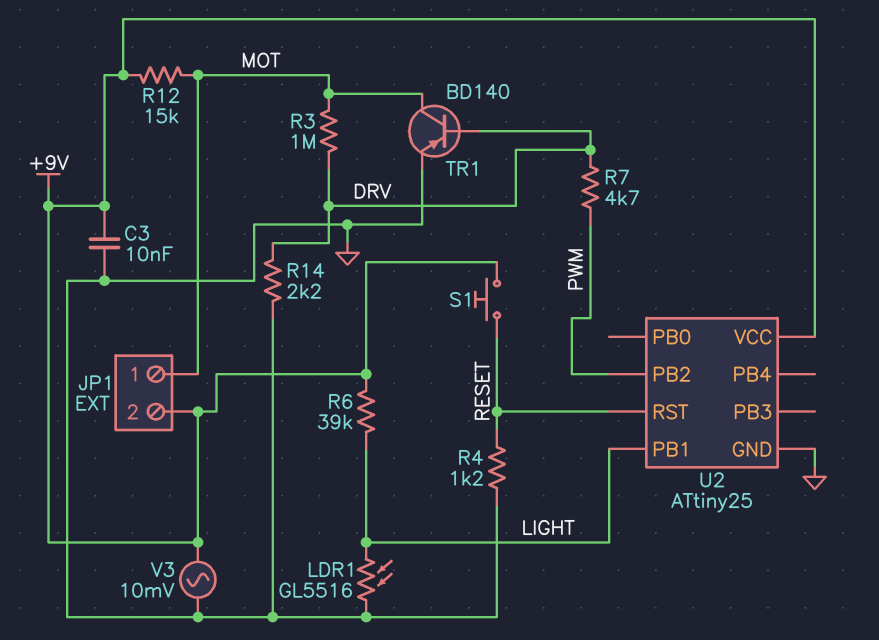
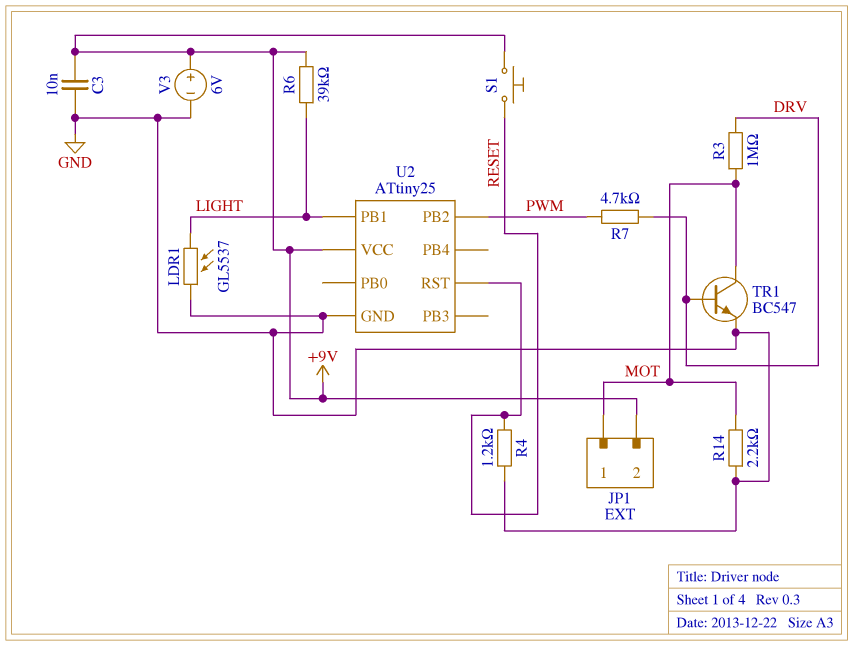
LDR1: GL5516 (GND, LIGHT) -> GL5537 (GND, LIGHT)
R12: 15k (+9V, MOT) -> none
R14: 2.2k (DRV, GND) -> 2.2k (GND, MOT)
TR1: PNP BD140 (B DRV, C MOT, E GND) -> NPN BC547 (B DRV, C MOT, E GND)
V3: AC 10mV (+9V, GND) -> 6V (plus +9V, minus GND)

